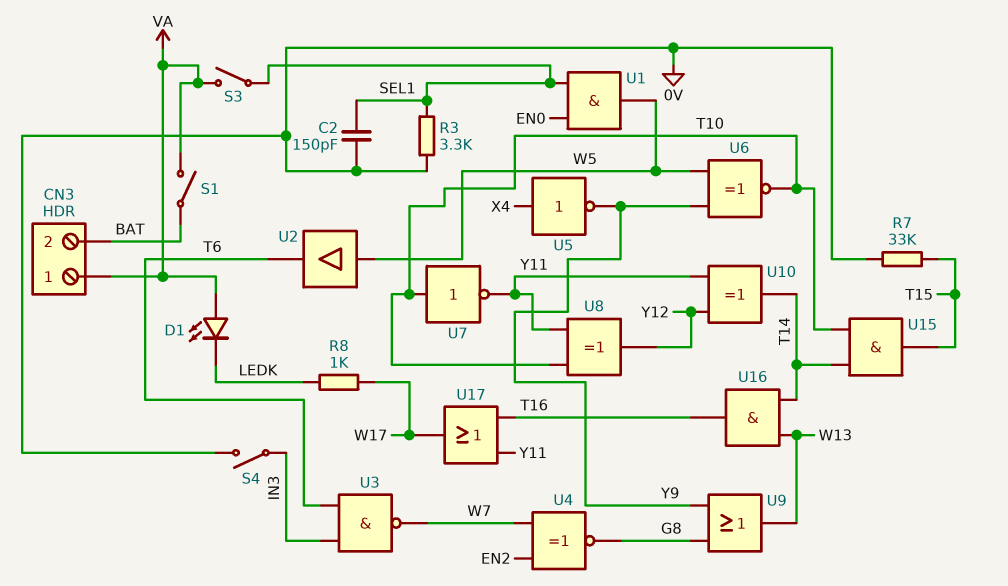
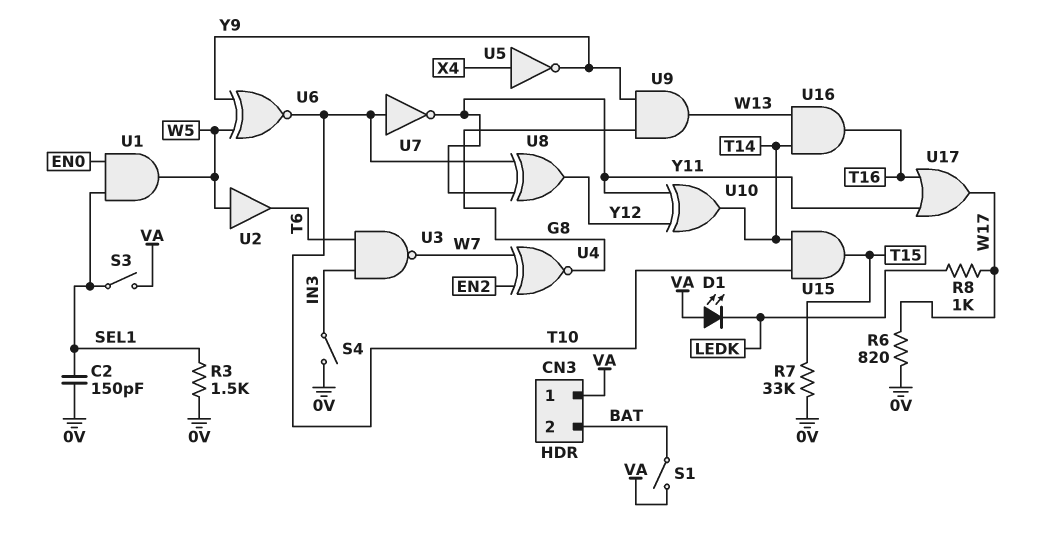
R3: 3.3k (0V, SEL1) -> 1.5k (0V, SEL1)
R6: none -> 820 (0V, W17)
U9: OR (in G8, in Y9, out W13) -> AND (in G8, in Y9, out W13)

